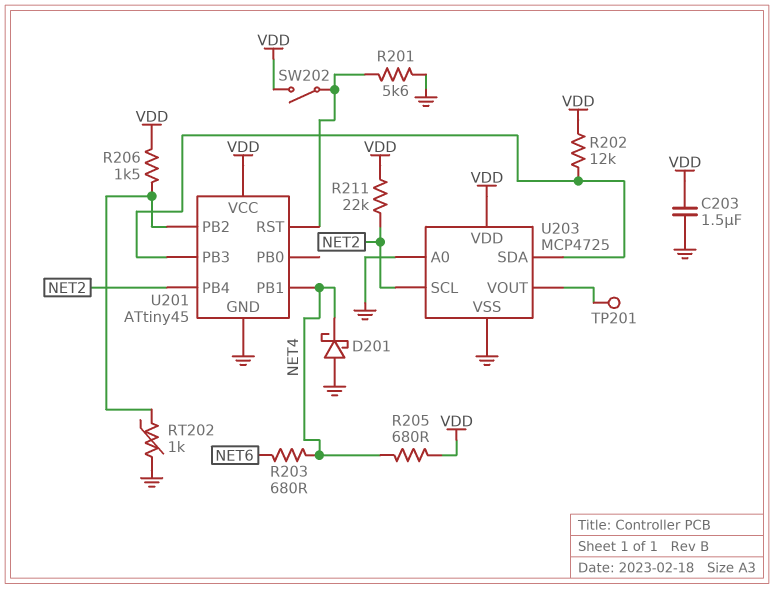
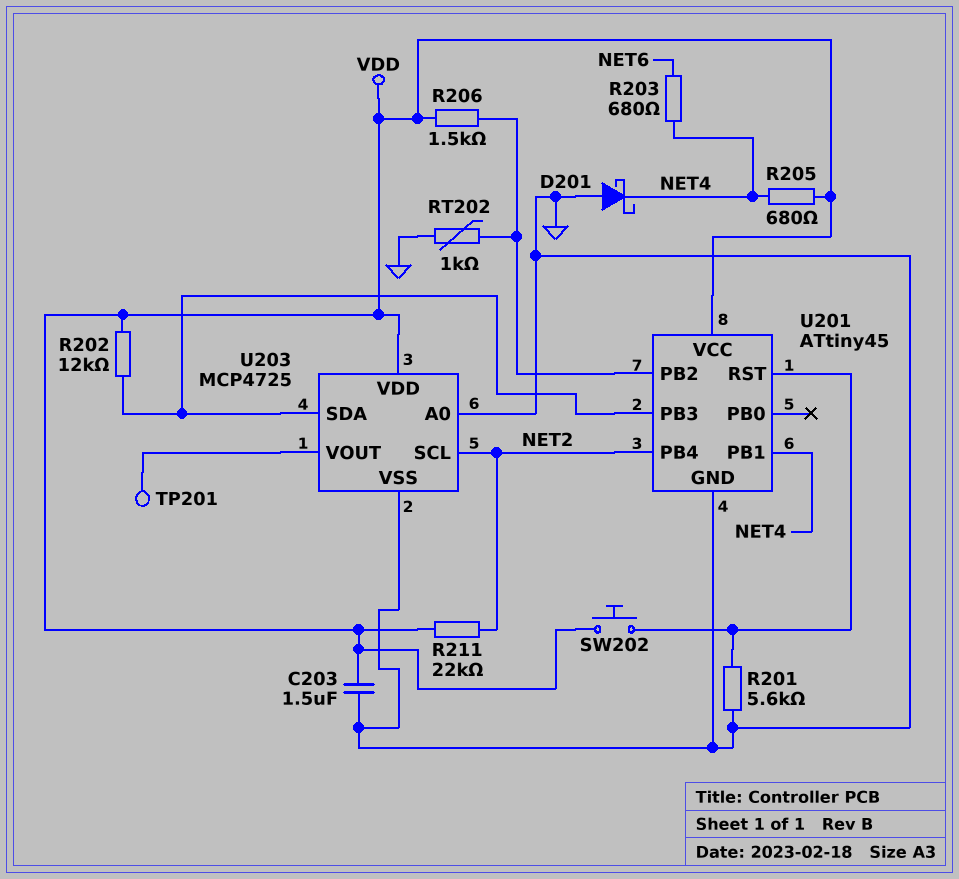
SW202: switch (U201/RST, VDD) -> button (U201/RST, VDD)

